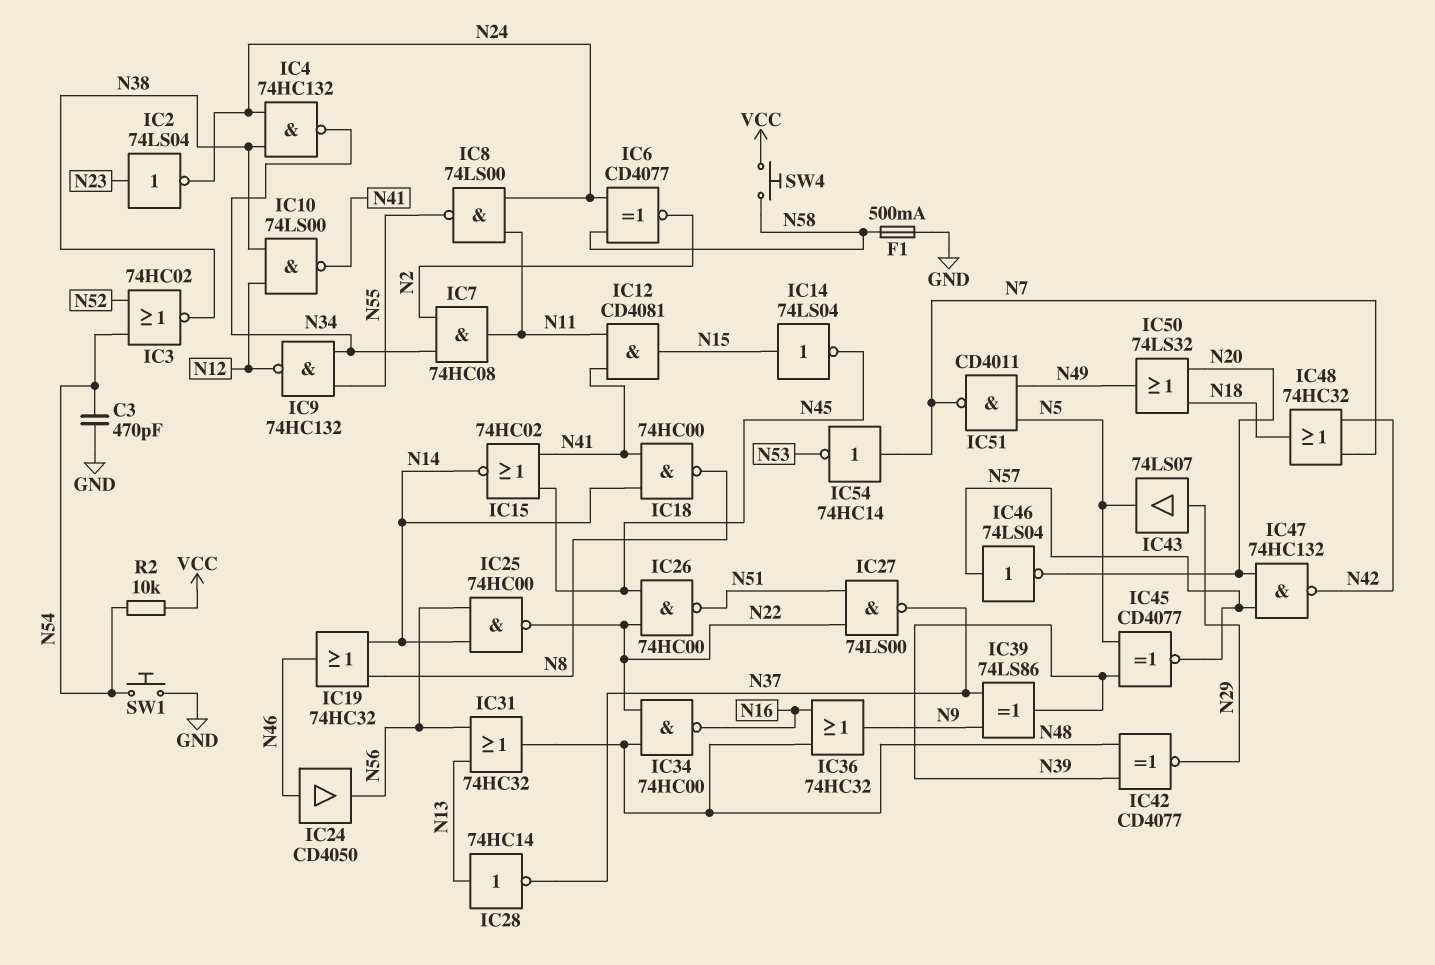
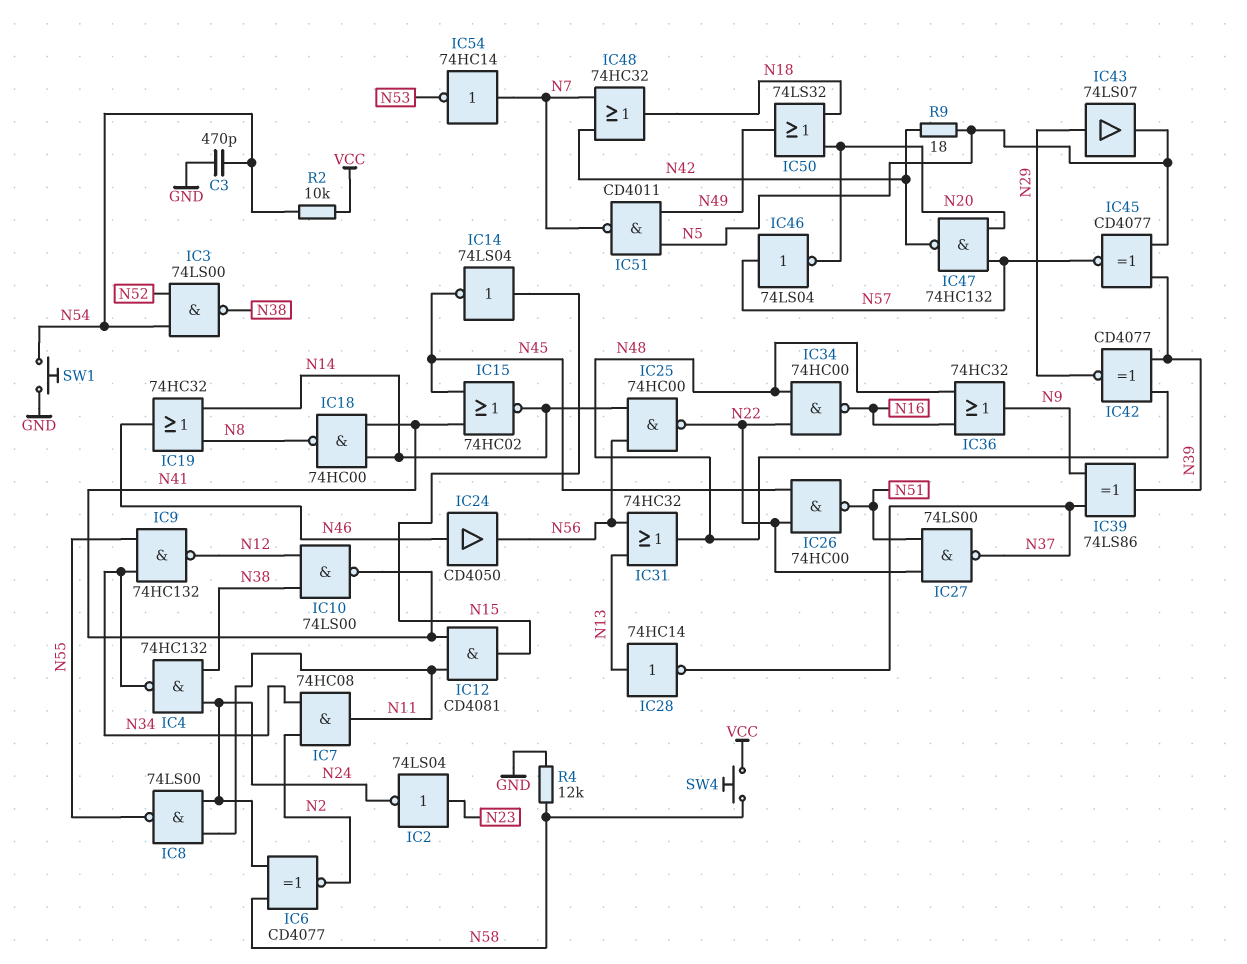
F1: 500mA (GND, N58) -> none
IC3: NOR 74HC02 (in N52, in N54, out N38) -> NAND 74LS00 (in N52, in N54, out N38)
R4: none -> 12k (GND, N58)
R9: none -> 18 (N5, N42)

